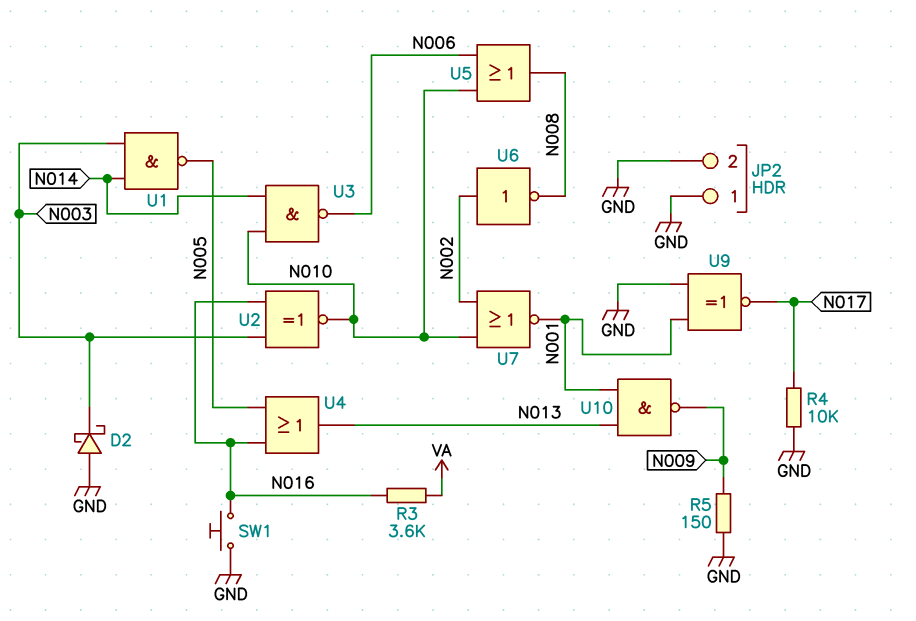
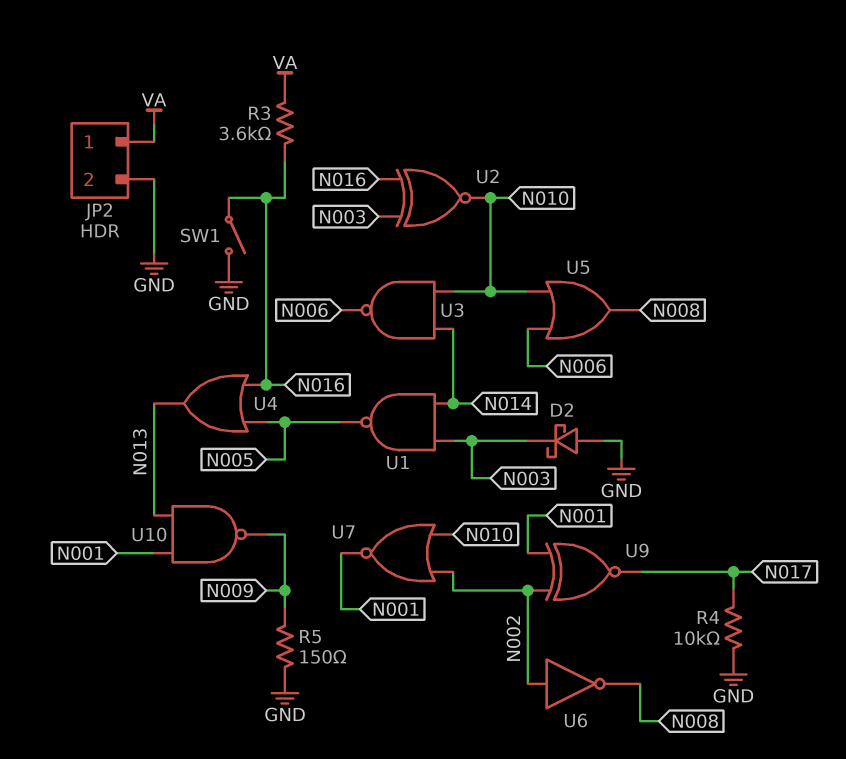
JP2 pin 1: GND -> VA
SW1: button (GND, N016) -> switch (GND, N016)
U9: XNOR (in GND, in N001, out N017) -> XNOR (in N001, in N002, out N017)

